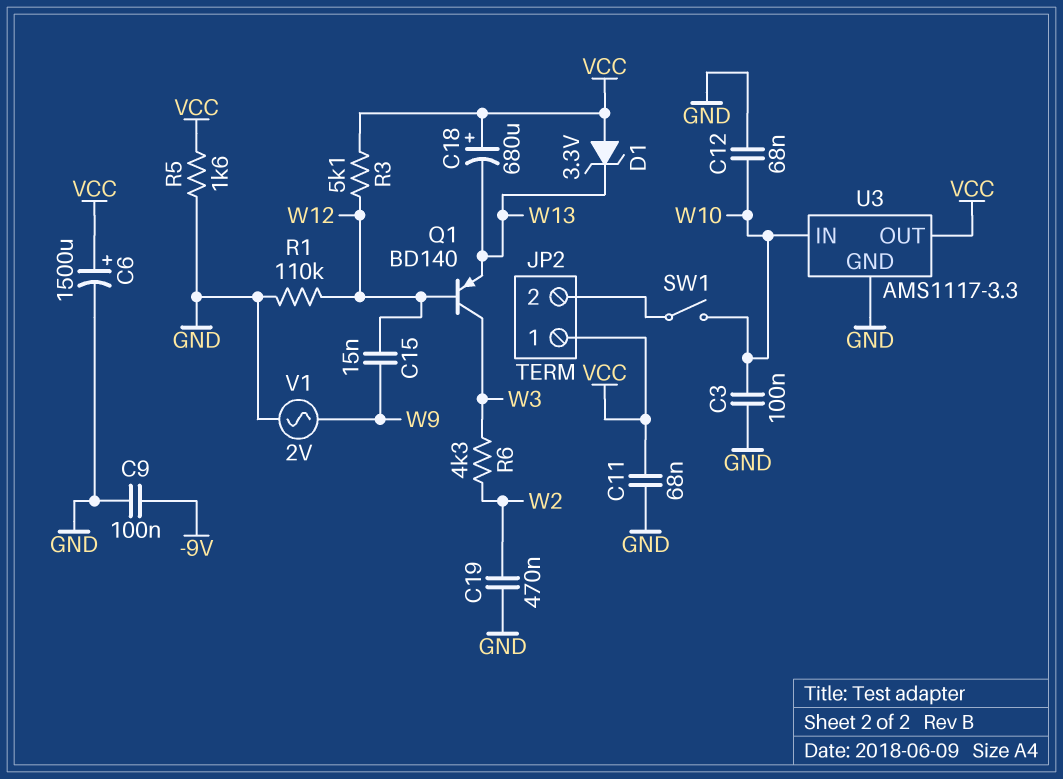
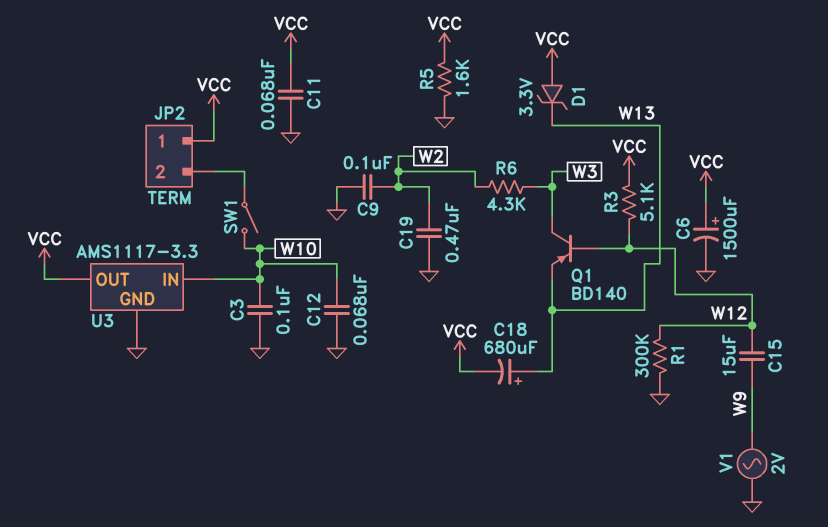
C9: 100nF (-9V, GND) -> 100nF (GND, W2)
C15: 15nF (W9, W12) -> 15uF (W9, W12)
C18: 680uF (plus VCC, minus W13) -> 680uF (plus W13, minus VCC)
R1: 110k (GND, W12) -> 300k (GND, W12)

